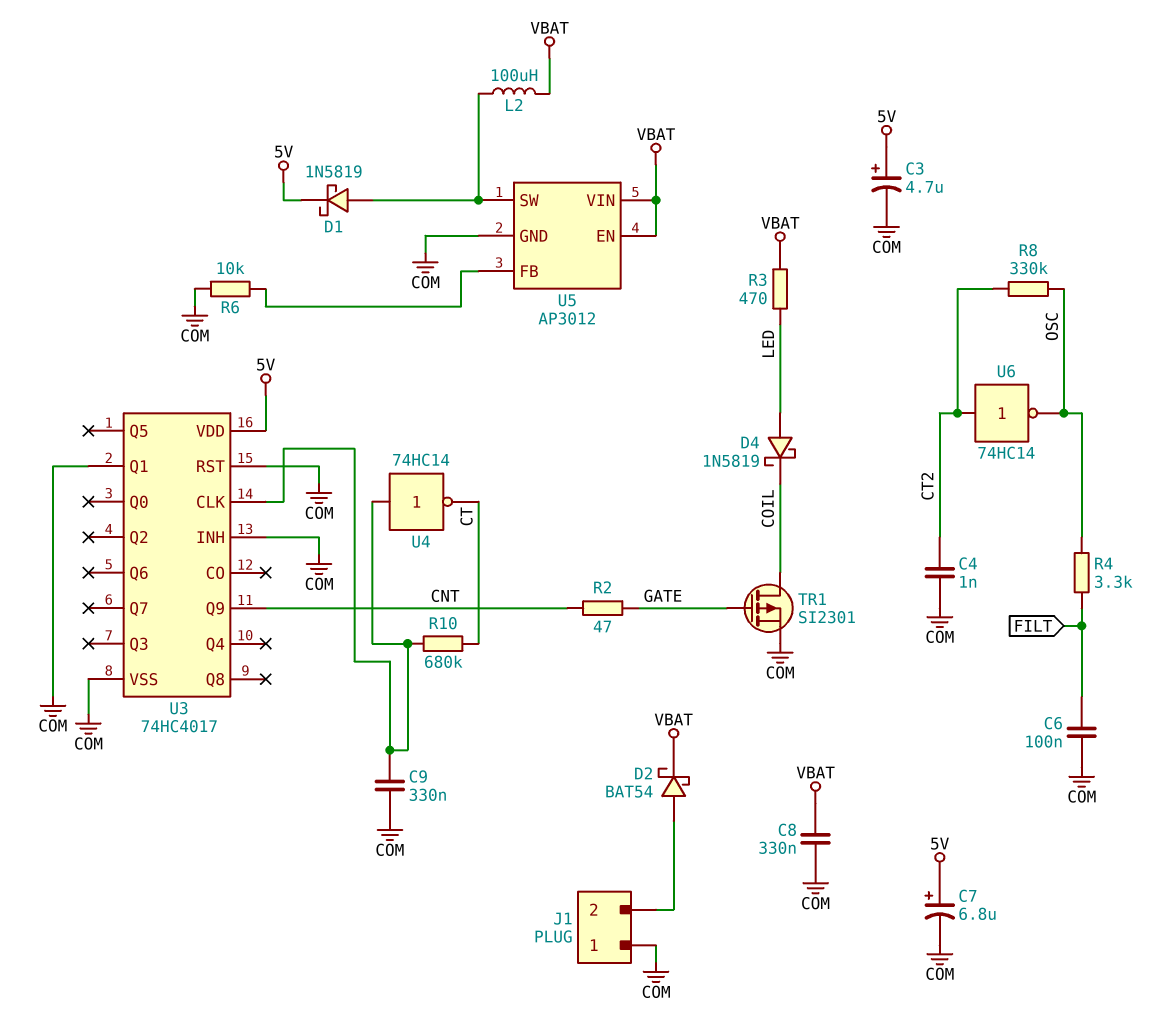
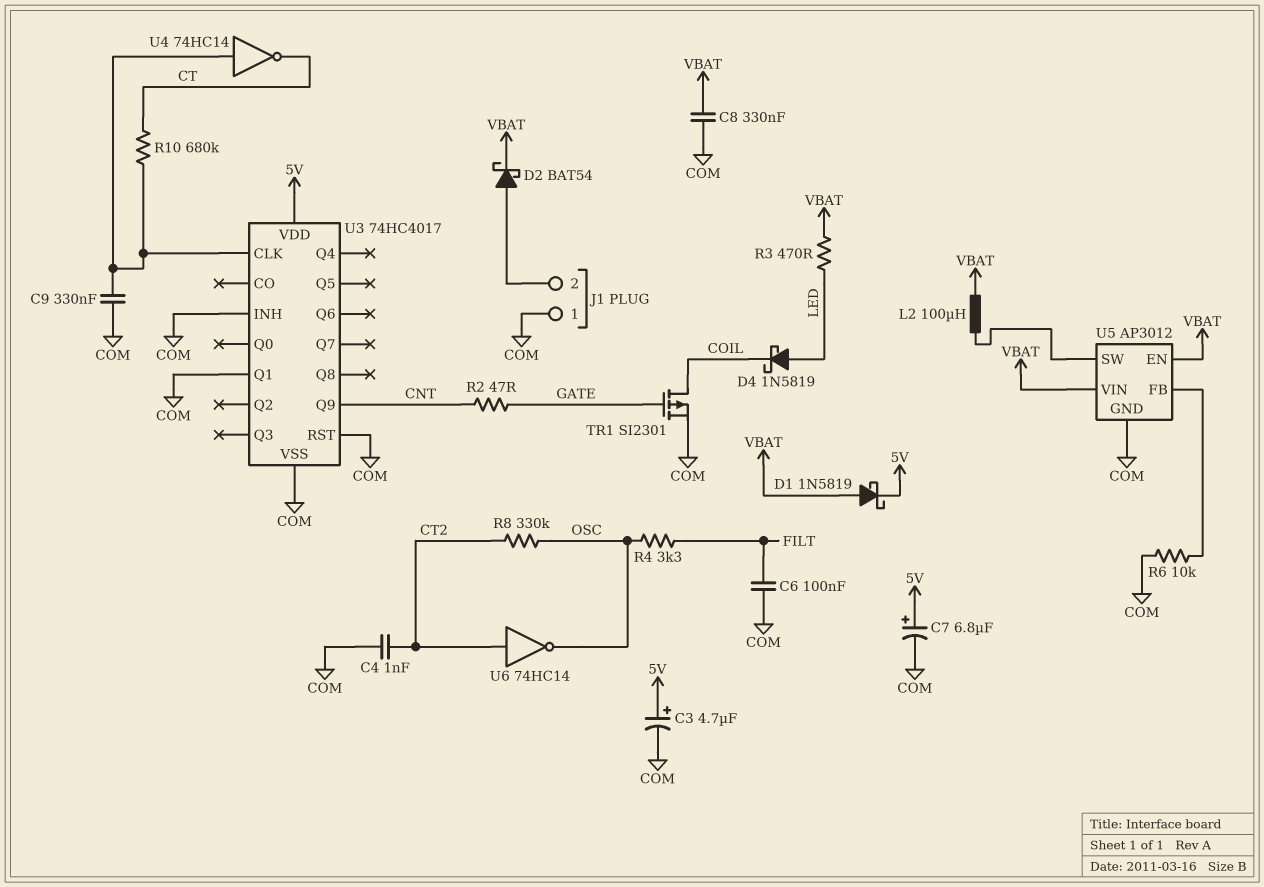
D1: schottky 1N5819 (A U5/SW, K 5V) -> schottky 1N5819 (A VBAT, K 5V)

